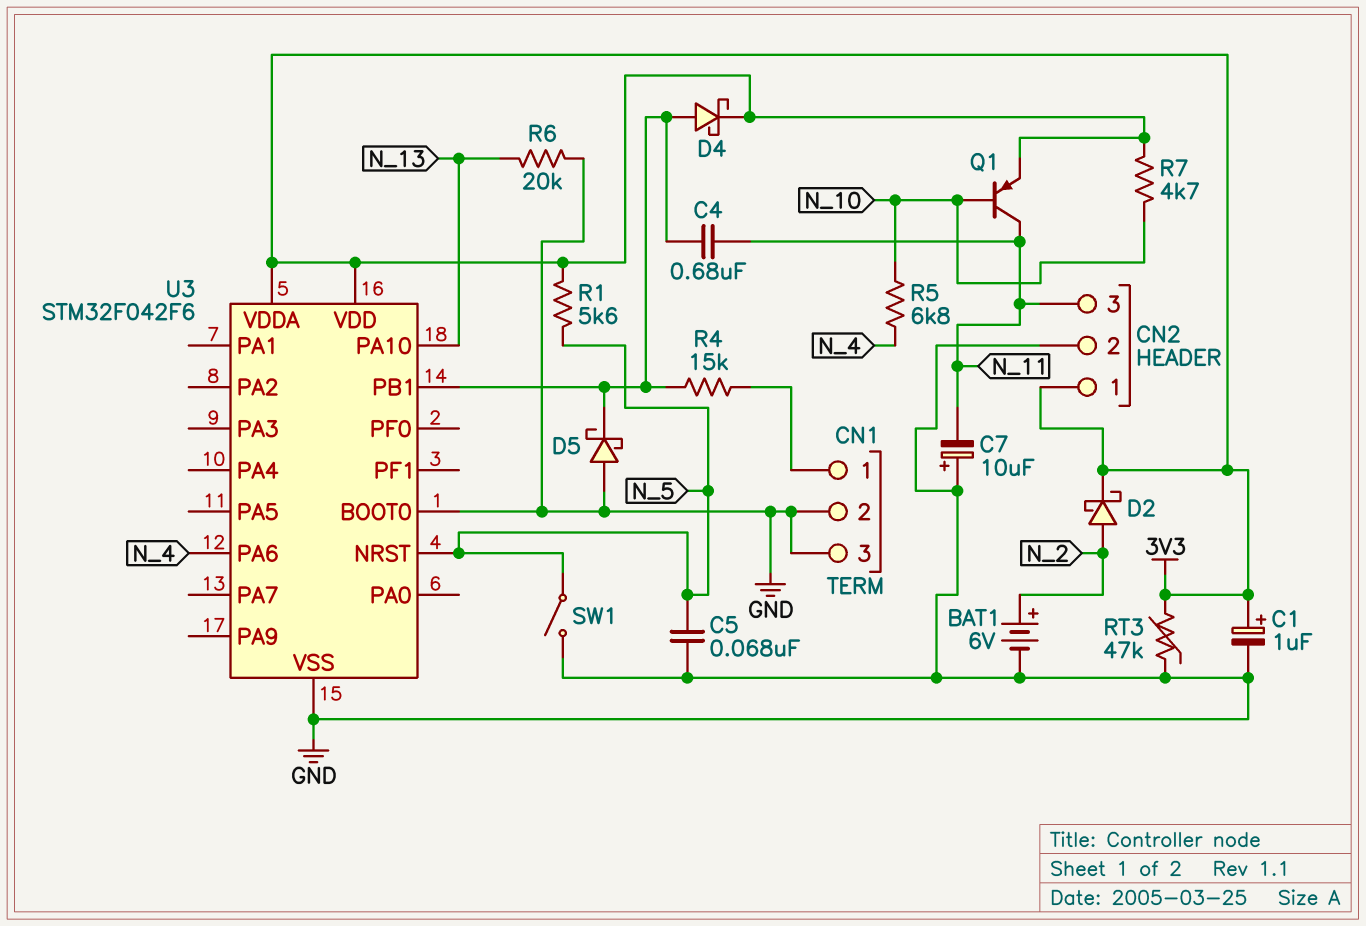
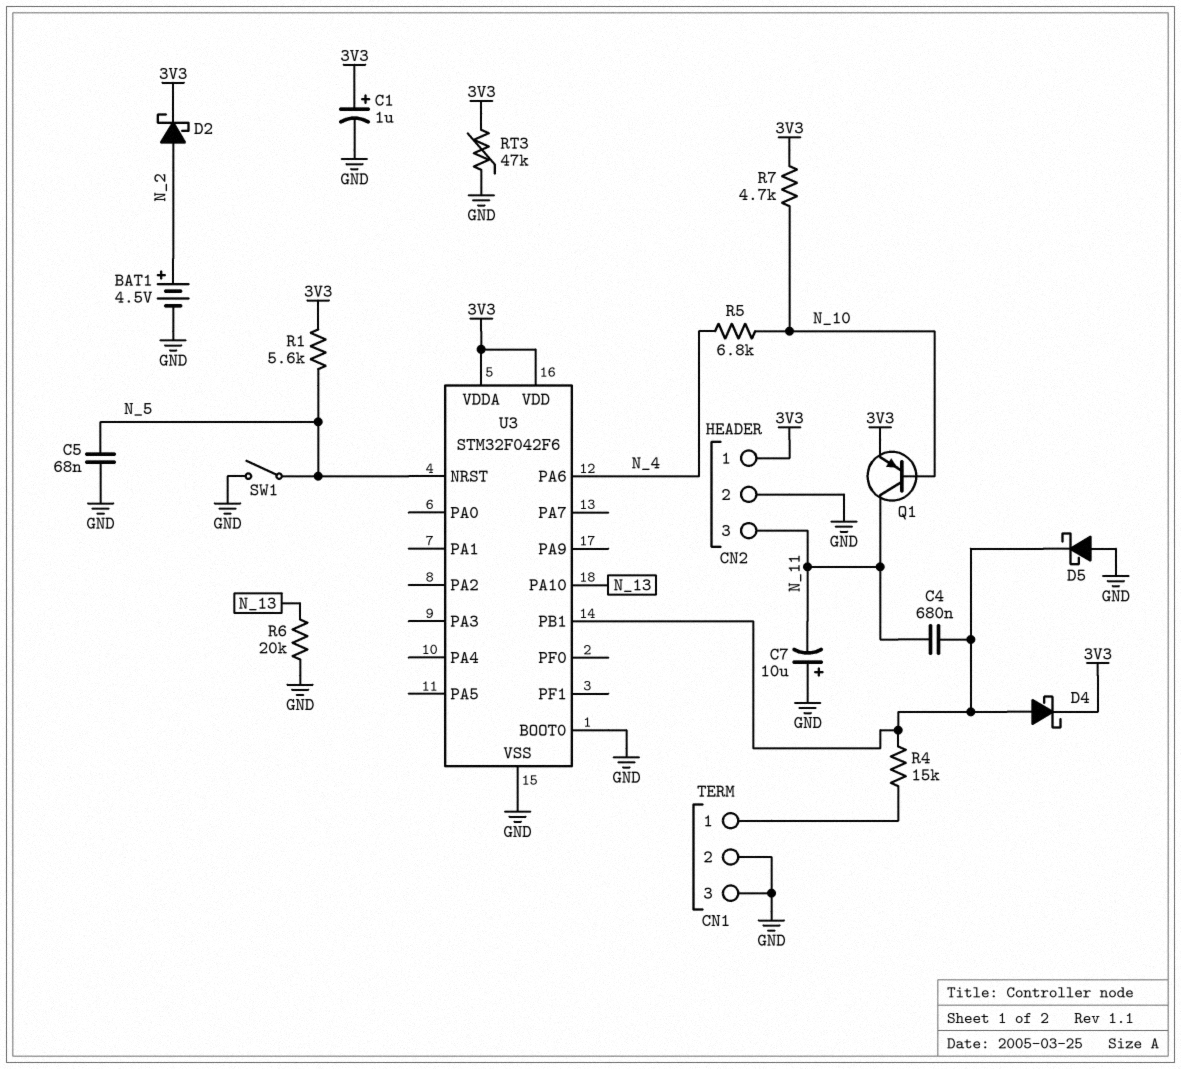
BAT1: 6V (plus N_2, minus GND) -> 4.5V (plus N_2, minus GND)

